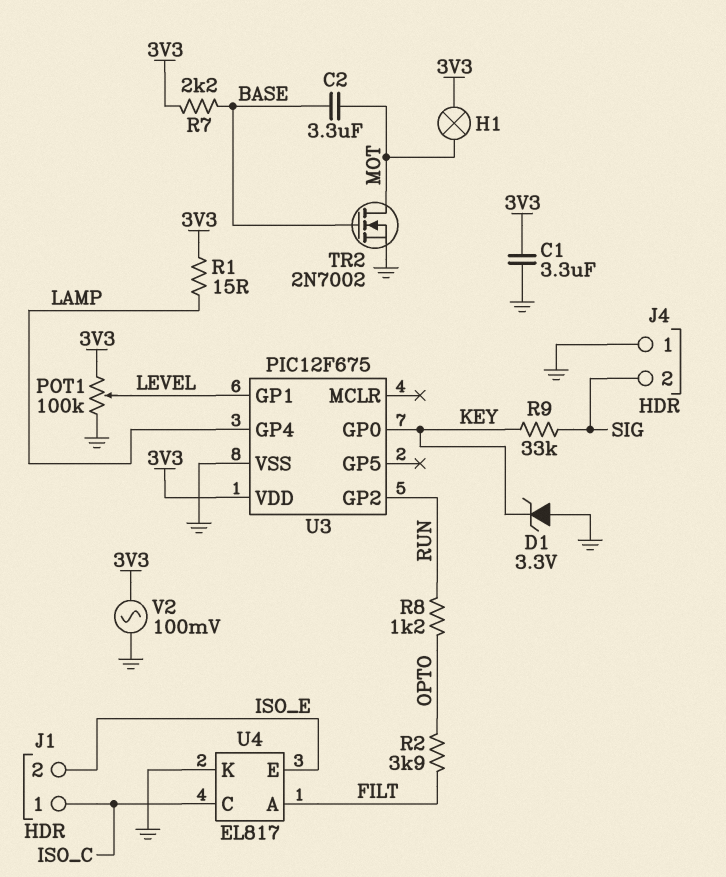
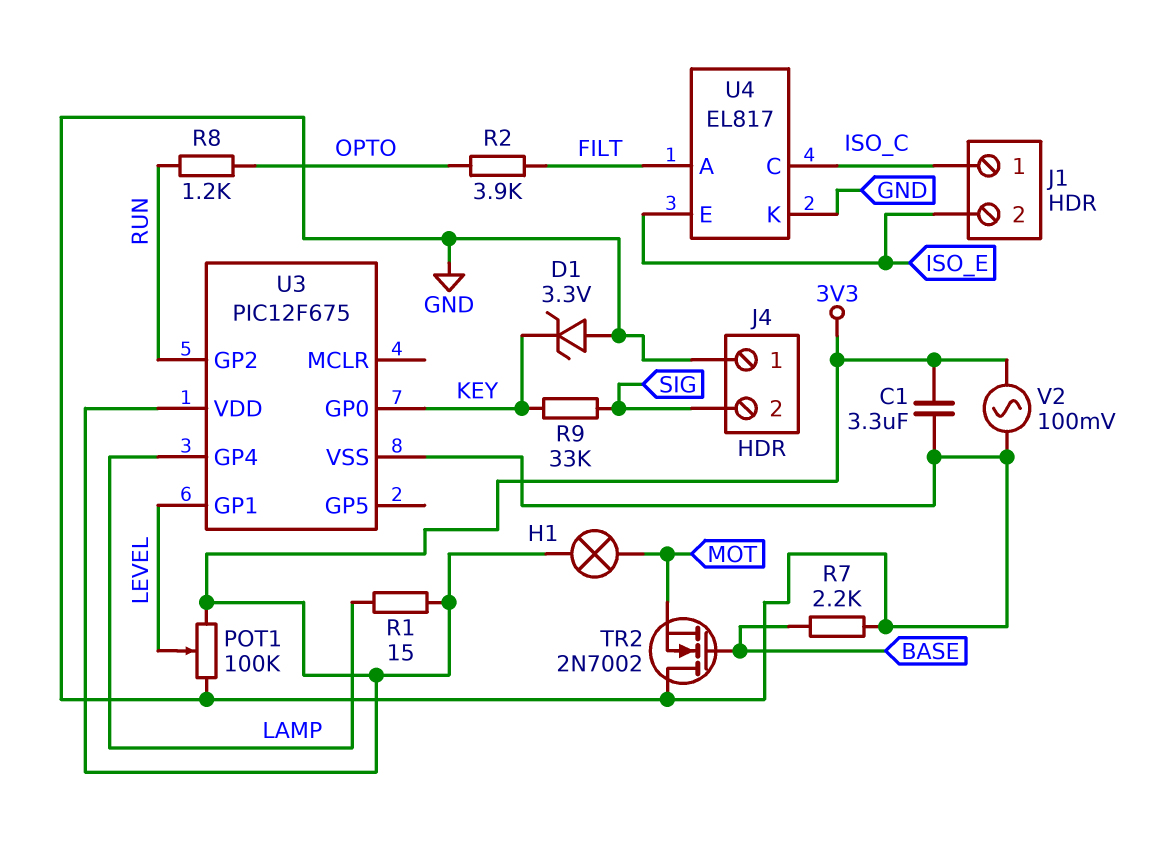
C2: 3.3uF (BASE, MOT) -> none
R7: 2.2k (3V3, BASE) -> 2.2k (BASE, GND)
TR2: NMOS 2N7002 (G BASE, D MOT, S GND) -> NMOS 2N7002 (G BASE, D GND, S MOT)

